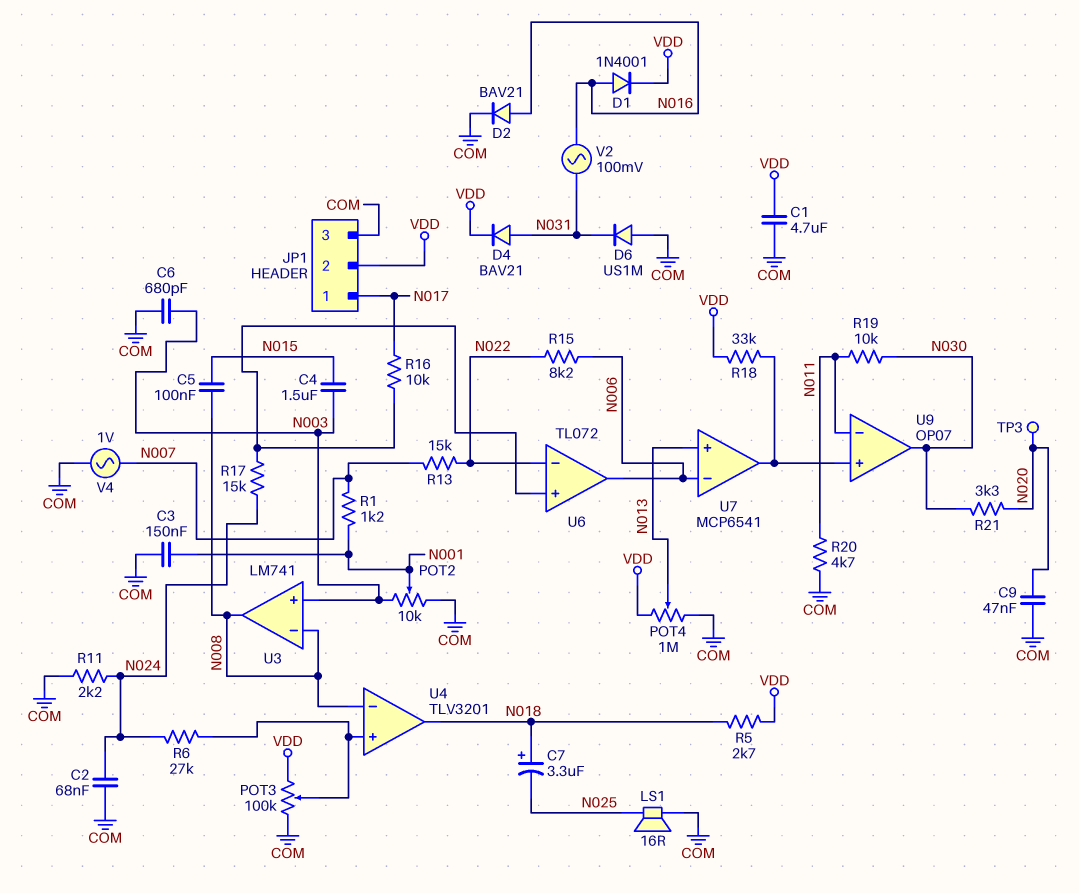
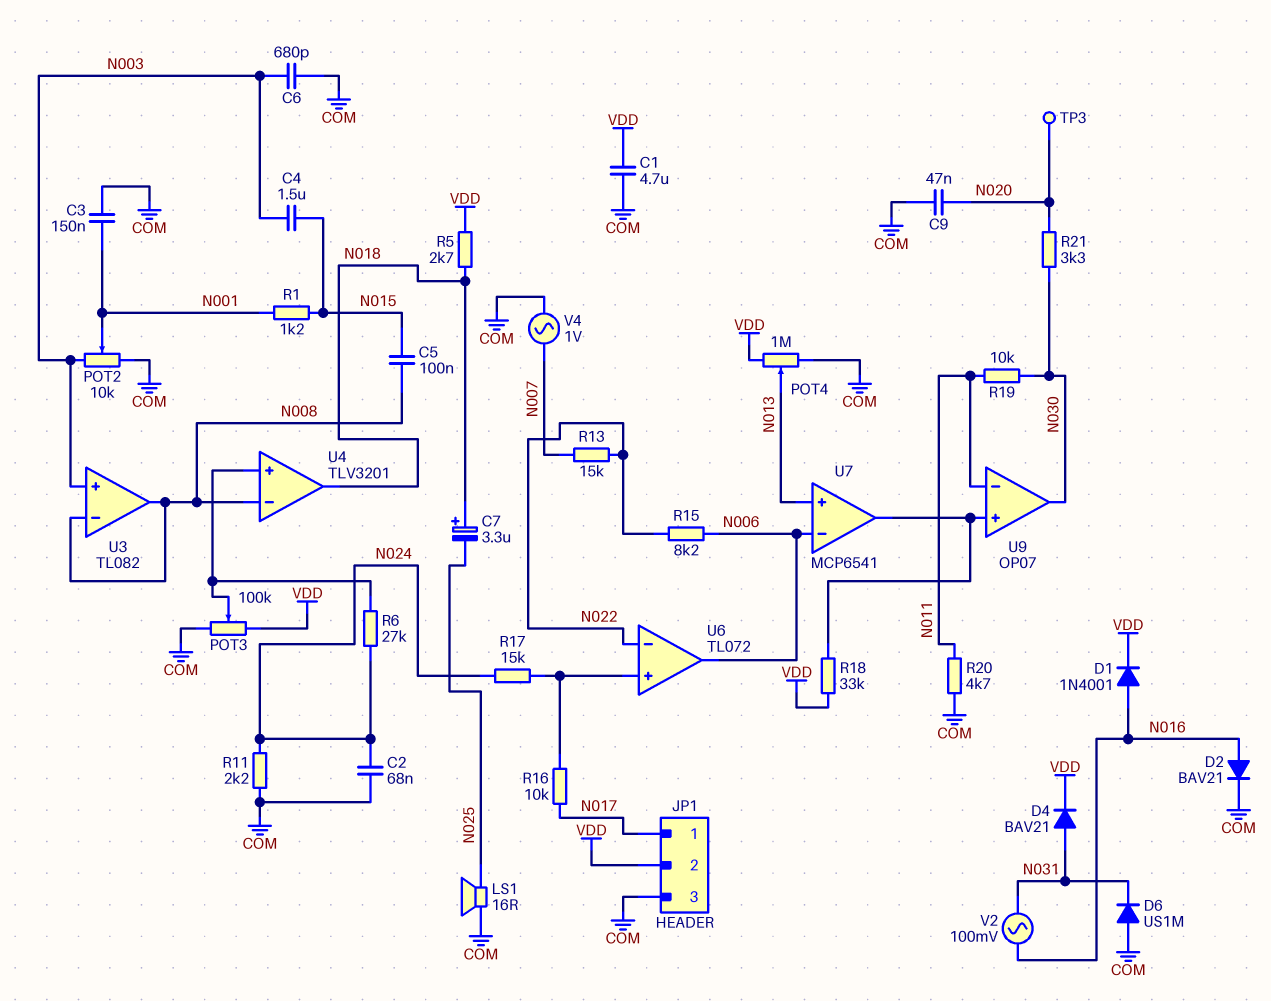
R1: 1.2k (N001, N007) -> 1.2k (N001, N015)
U3: LM741 -> TL082

